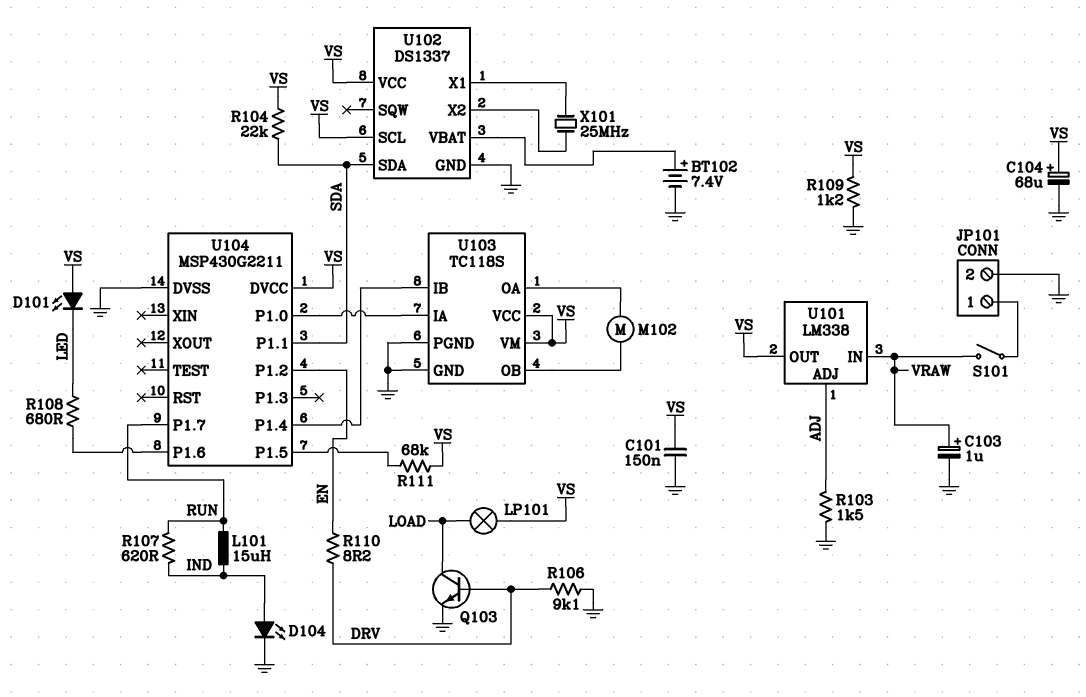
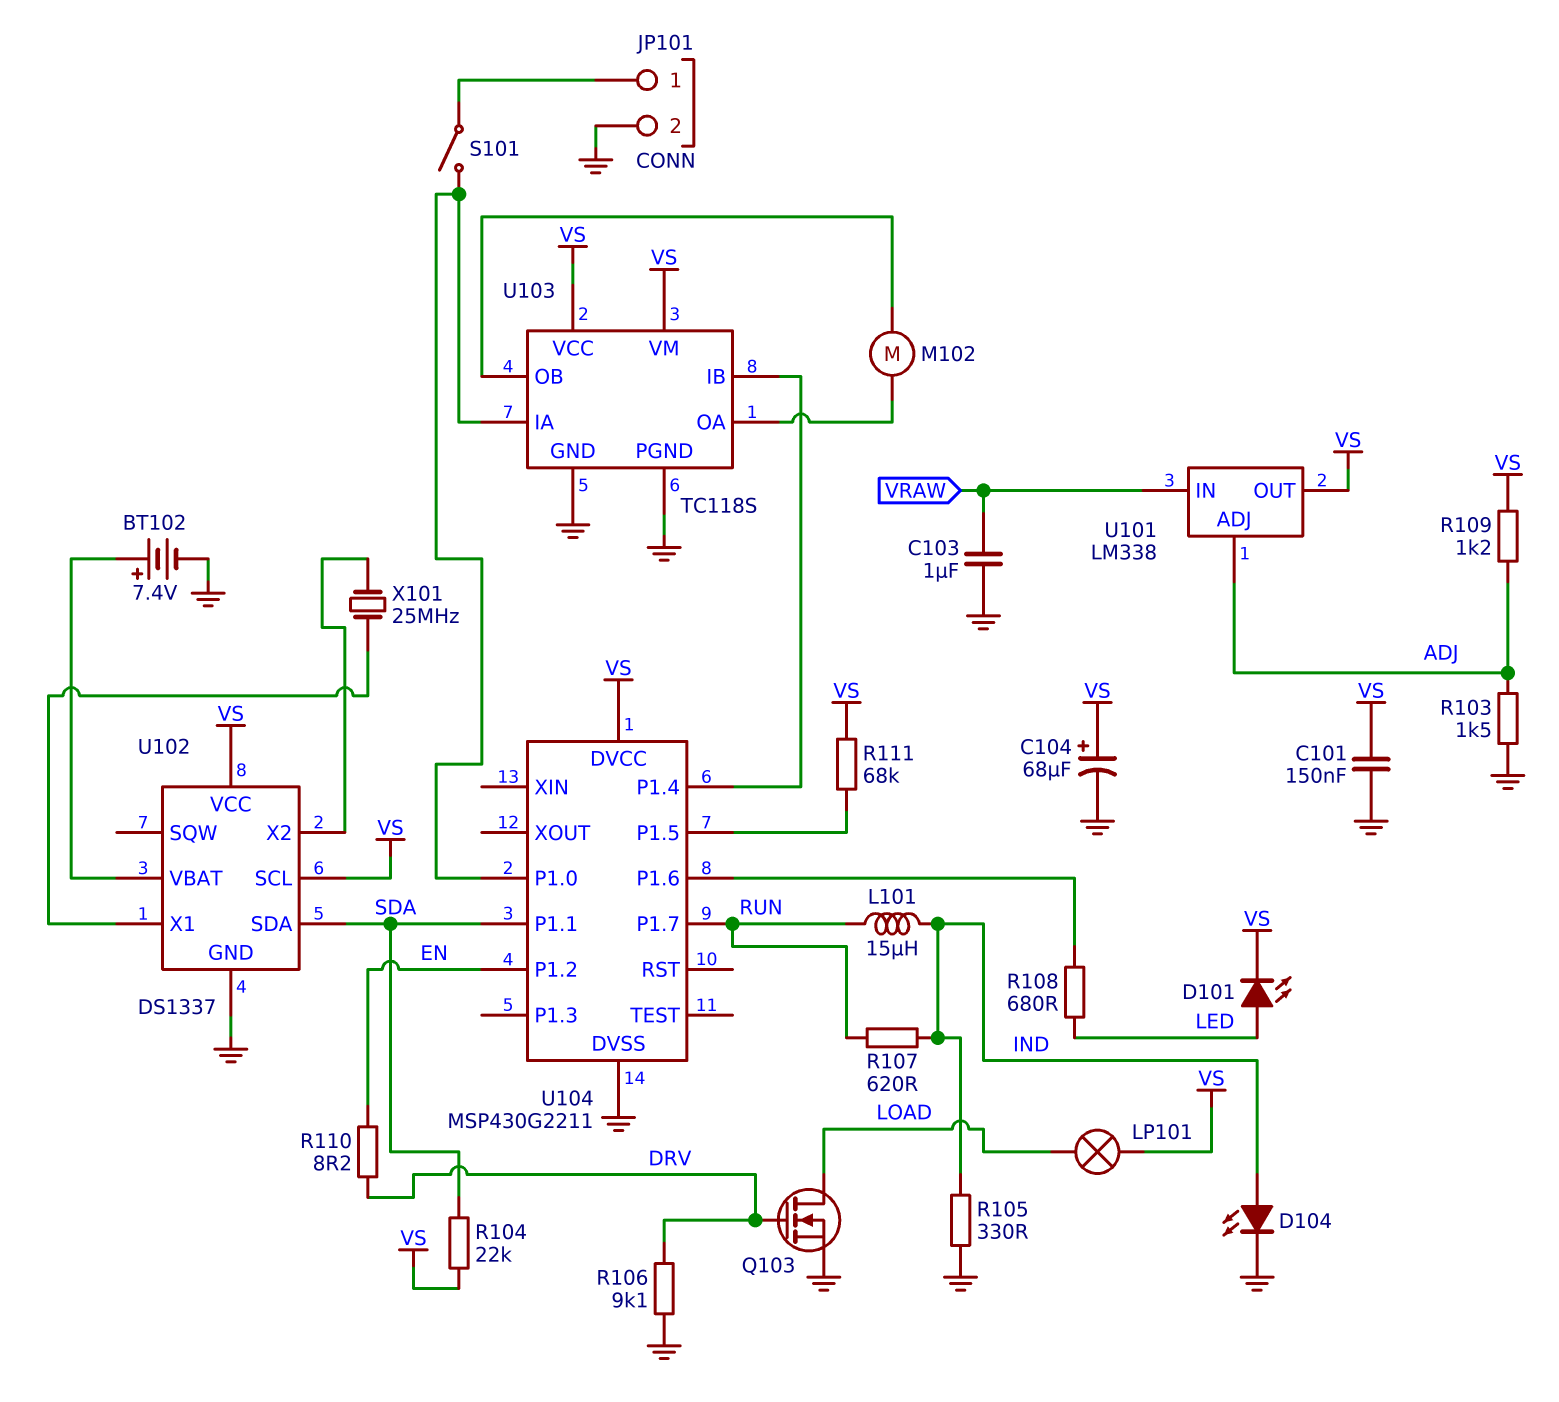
C103: 1uF (plus VRAW, minus GND) -> 1uF (GND, VRAW)
D101: LED (A VS, K LED) -> LED (A LED, K VS)
Q103: NPN (B DRV, C LOAD, E GND) -> NMOS (G DRV, D LOAD, S GND)
R105: none -> 330 (GND, IND)
R109: 1.2k (GND, VS) -> 1.2k (ADJ, VS)
S101: switch (JP101/1, VRAW) -> switch (JP101/1, U103/IA)

